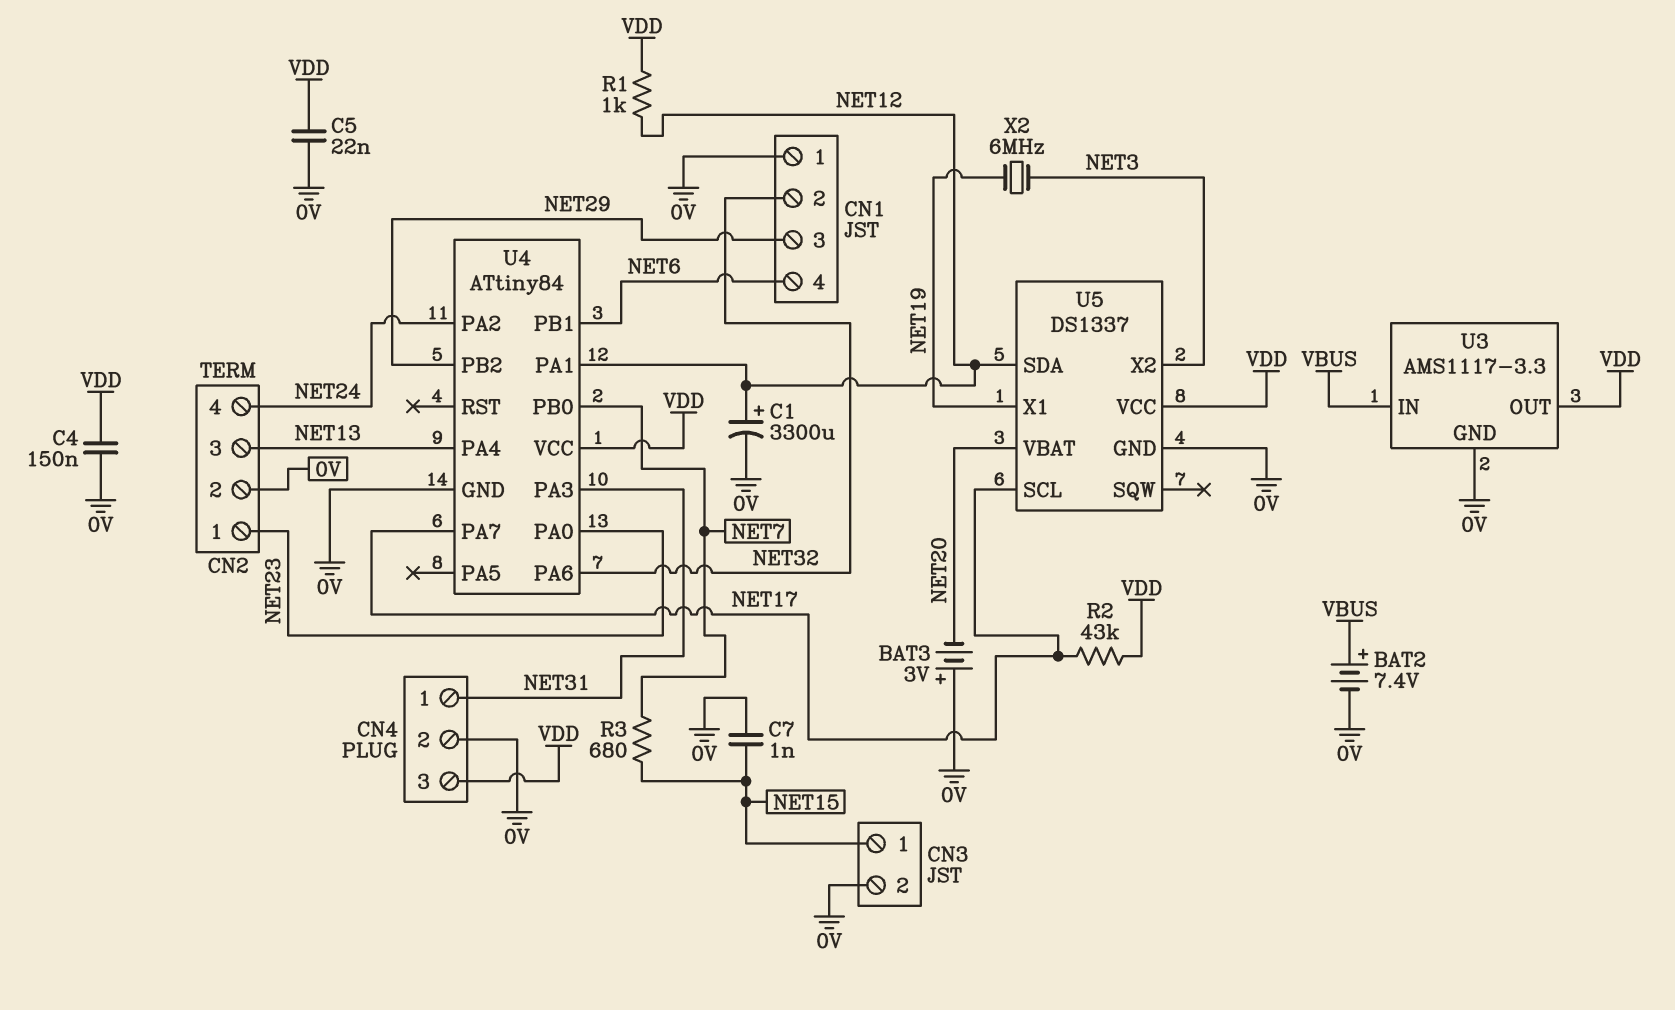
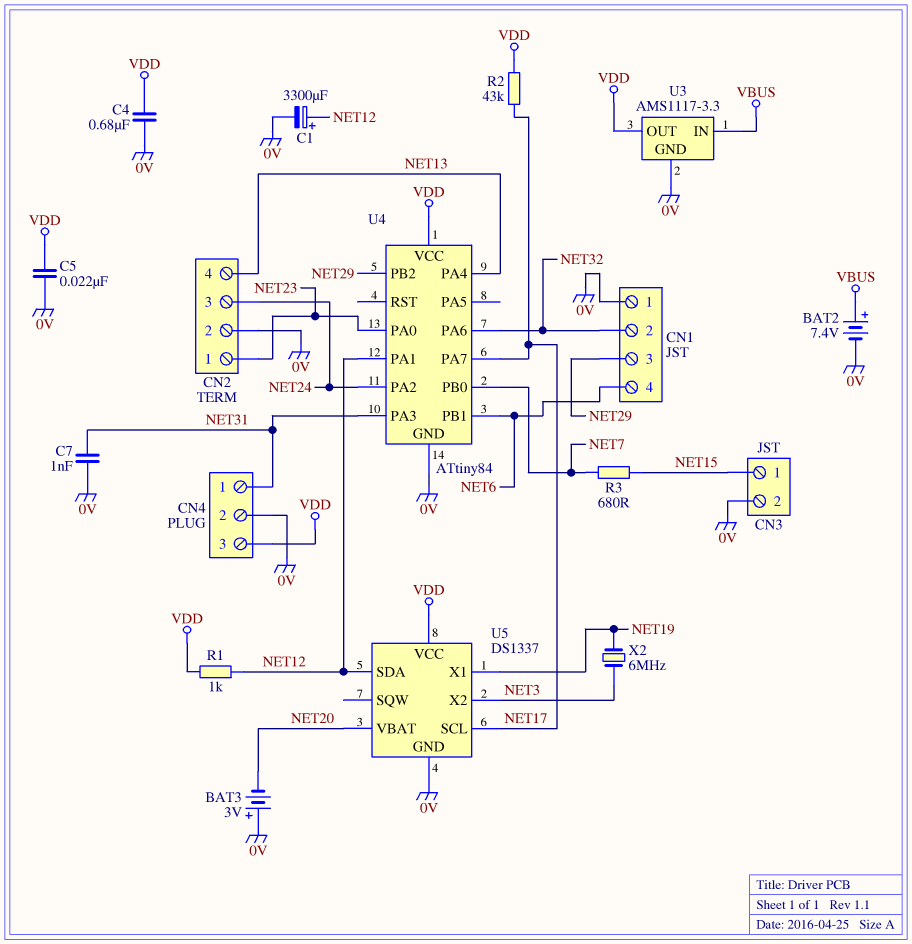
C4: 150nF (0V, VDD) -> 680nF (0V, VDD)
C7: 1nF (0V, NET15) -> 1nF (0V, NET31)
CN2 pin 3: NET13 -> NET24
CN2 pin 4: NET24 -> NET13

